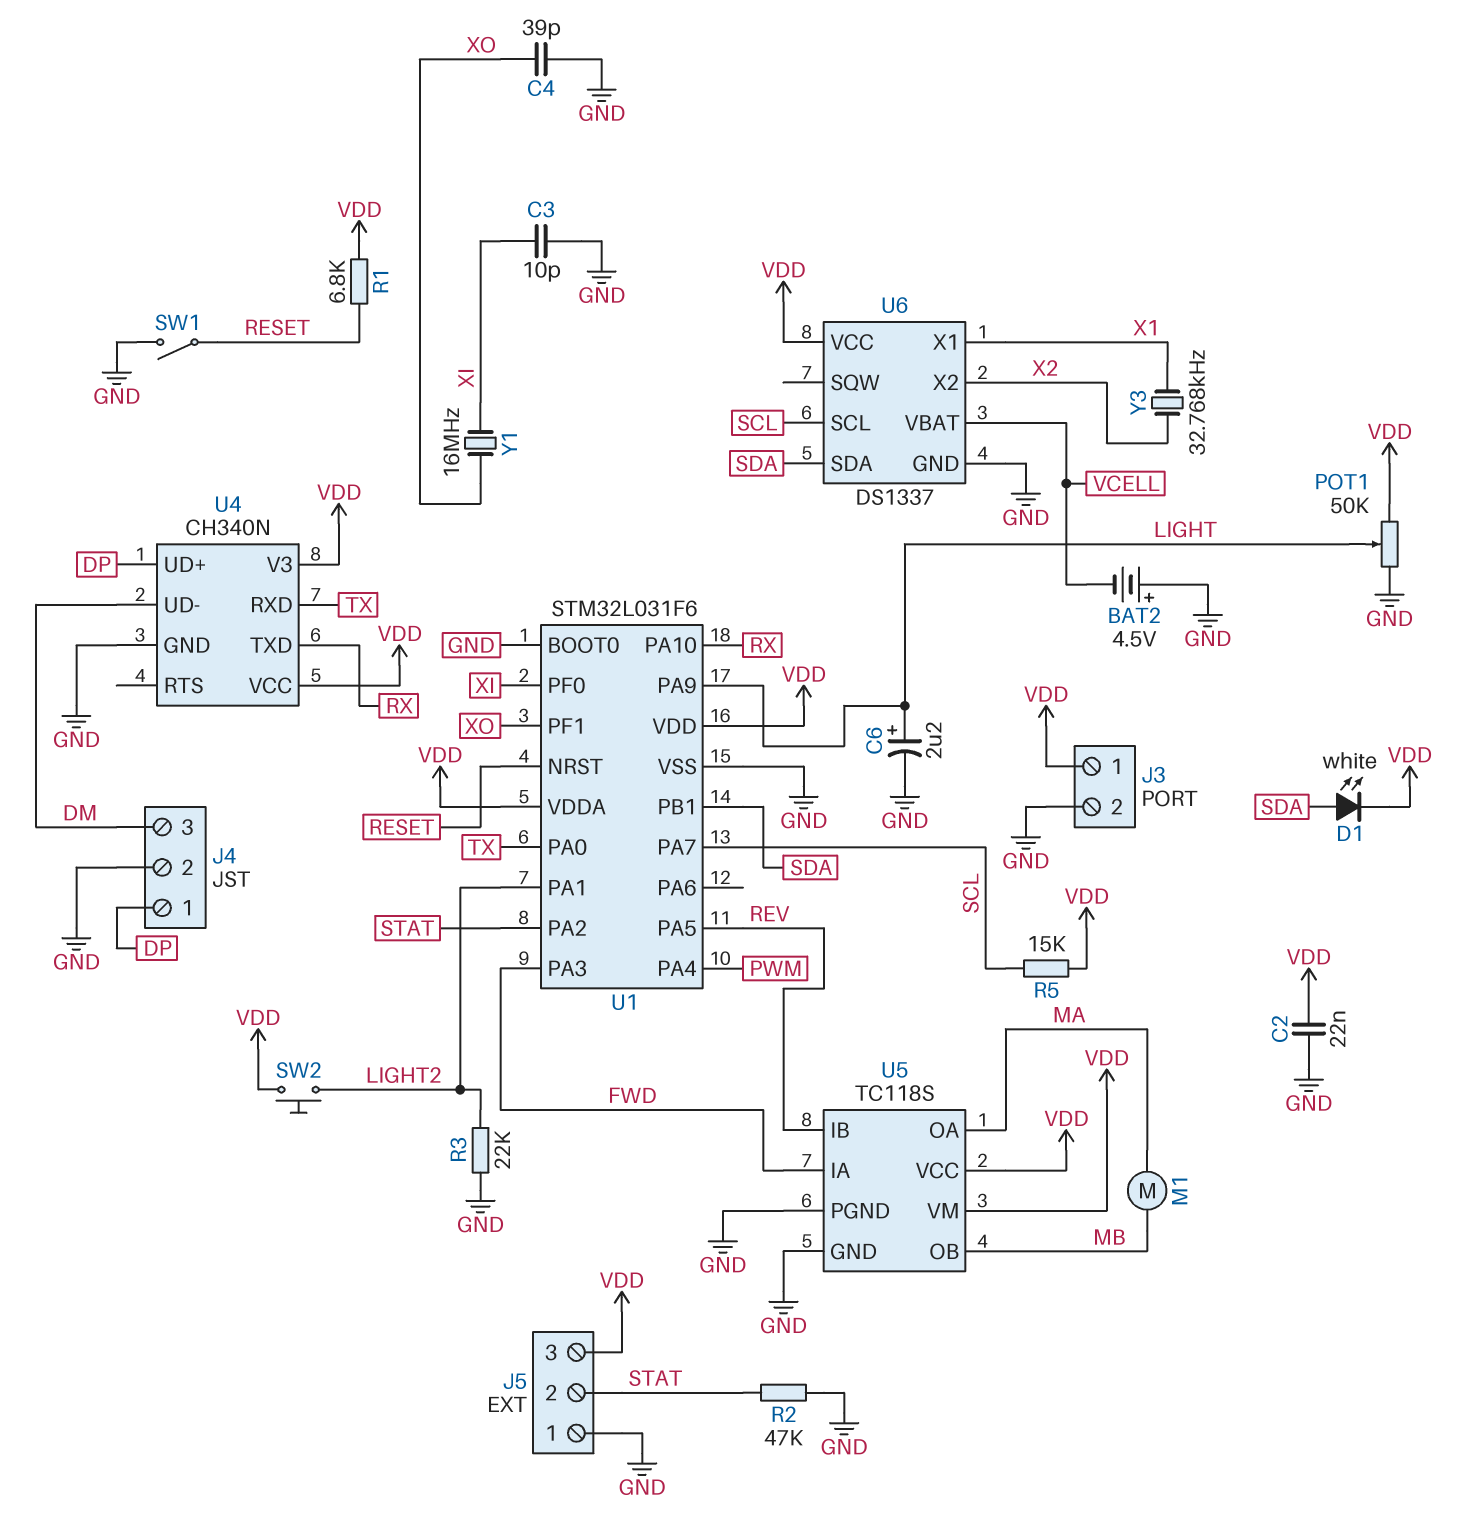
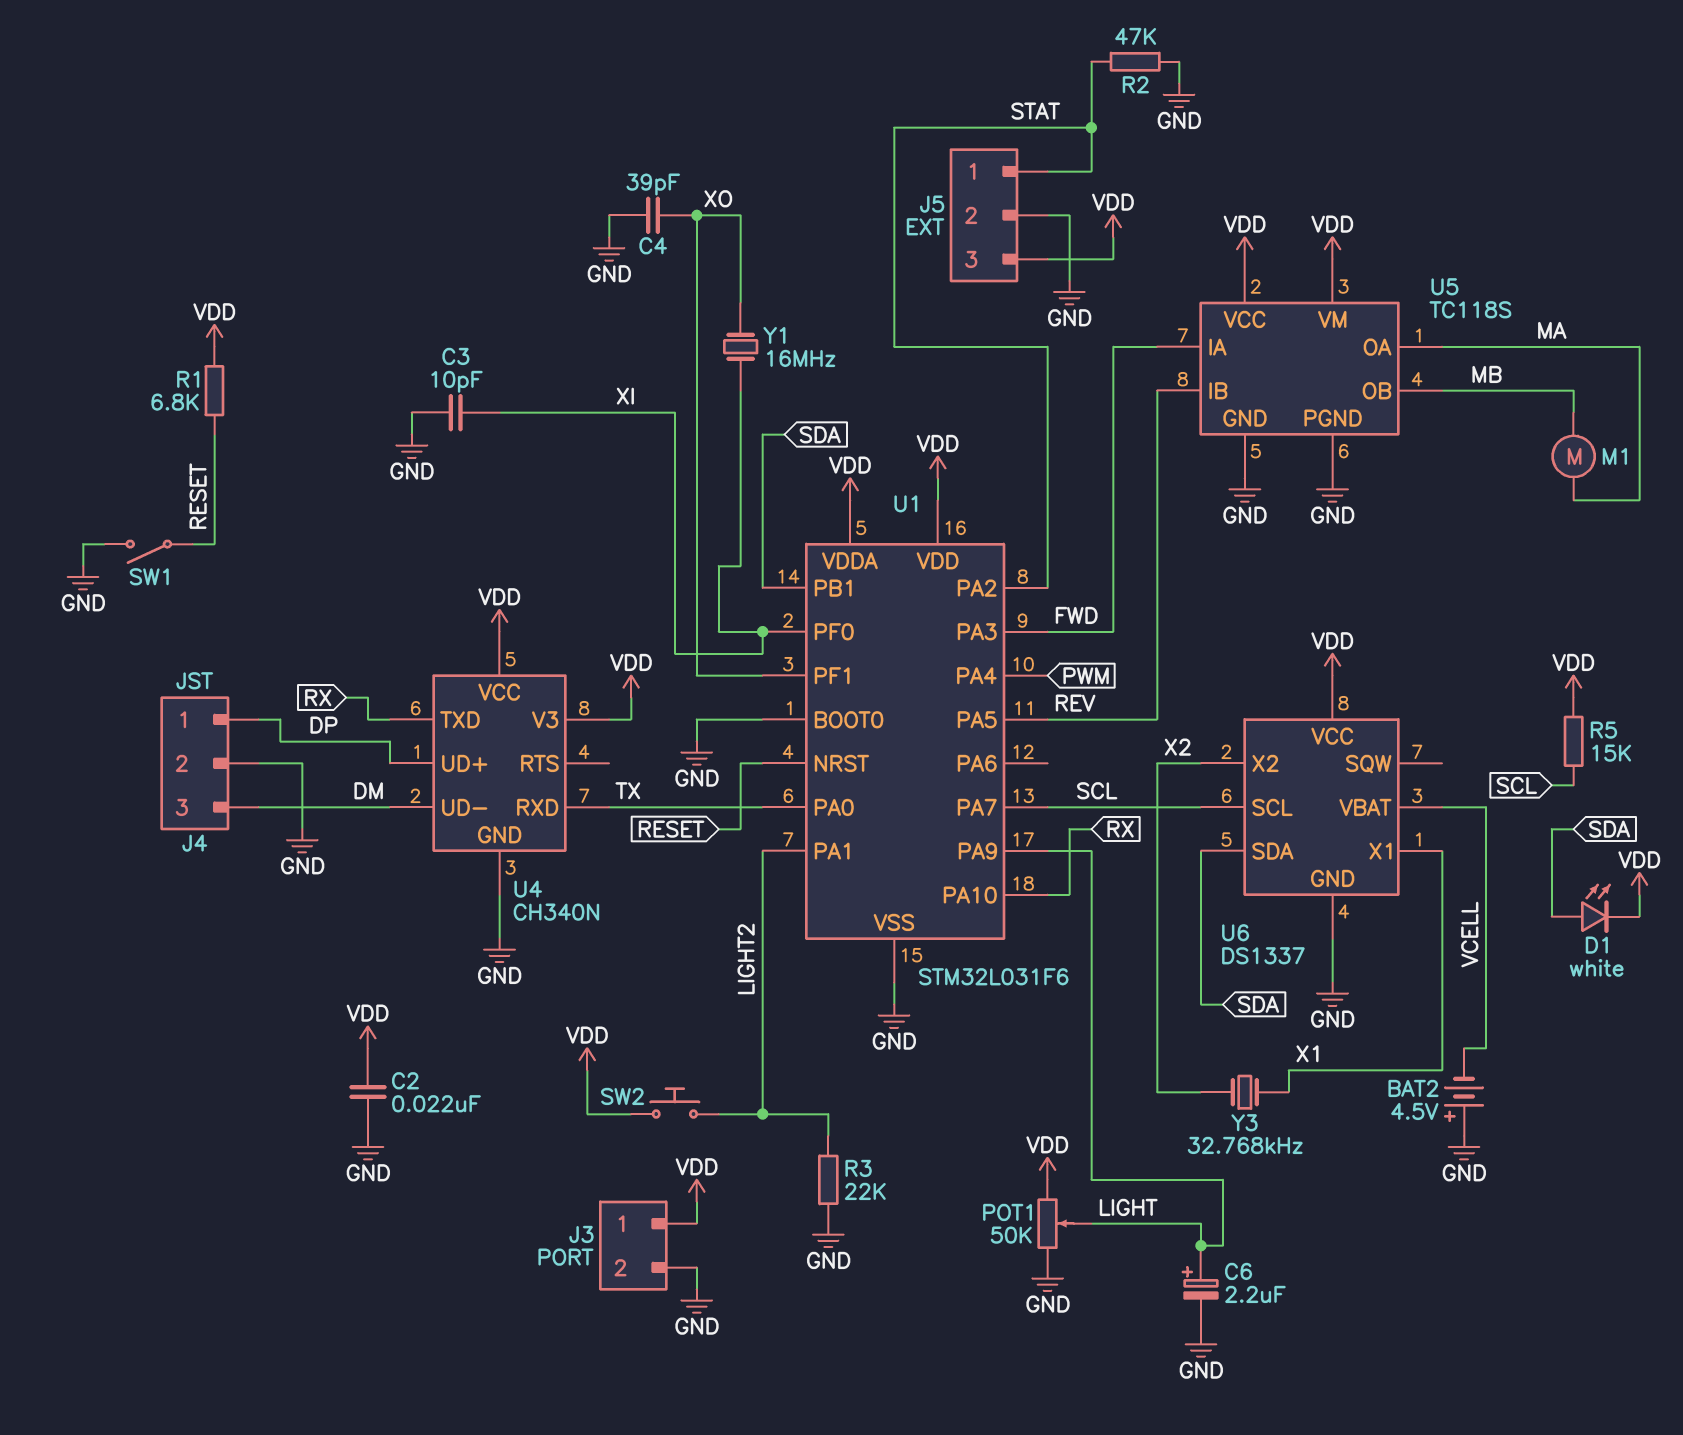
J5 pin 1: GND -> STAT
J5 pin 2: STAT -> GND

